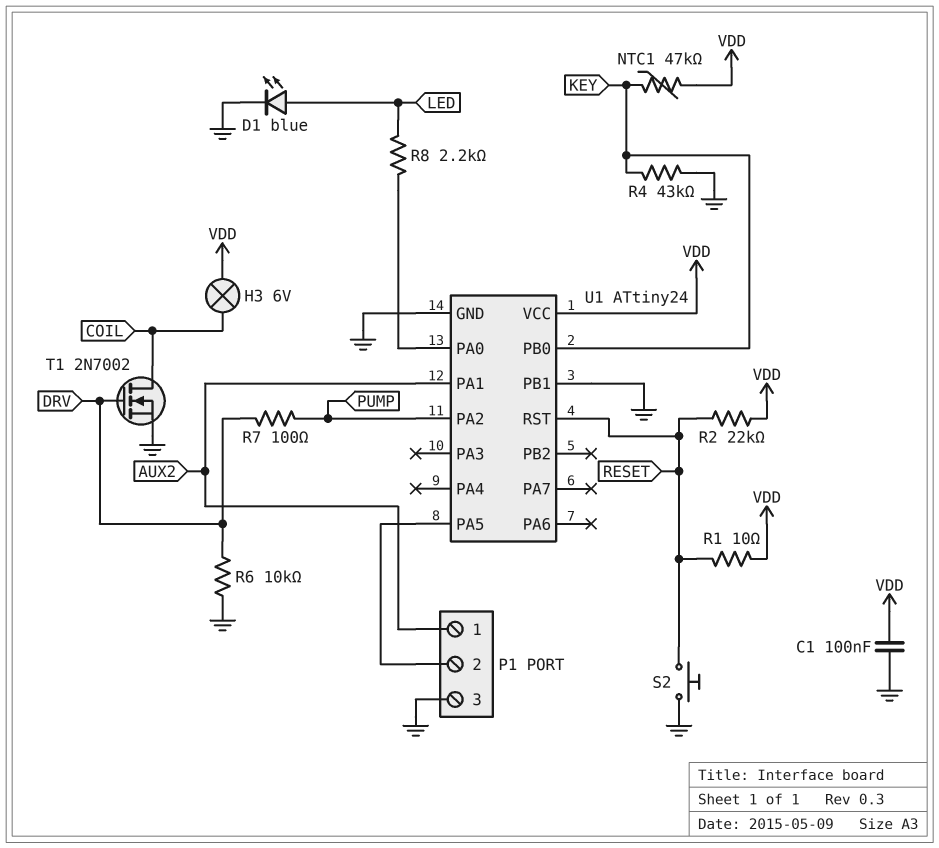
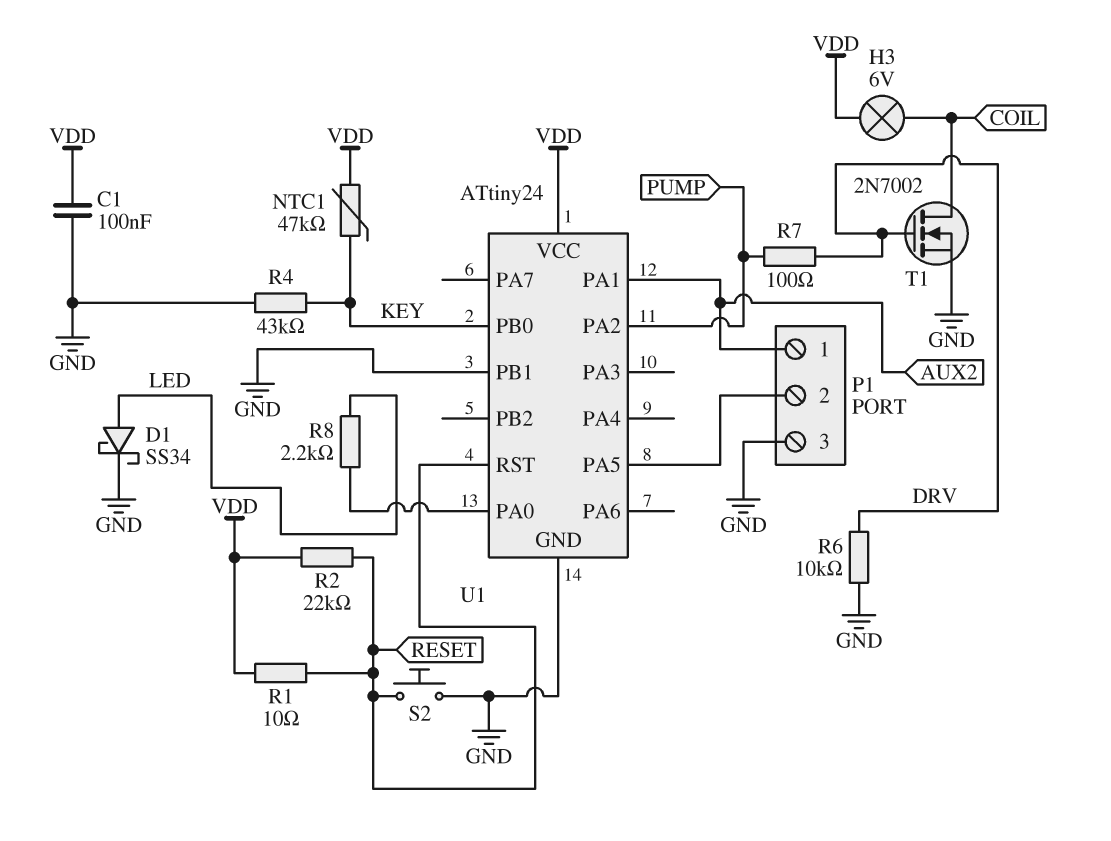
D1: LED blue (A LED, K GND) -> schottky SS34 (A LED, K GND)

